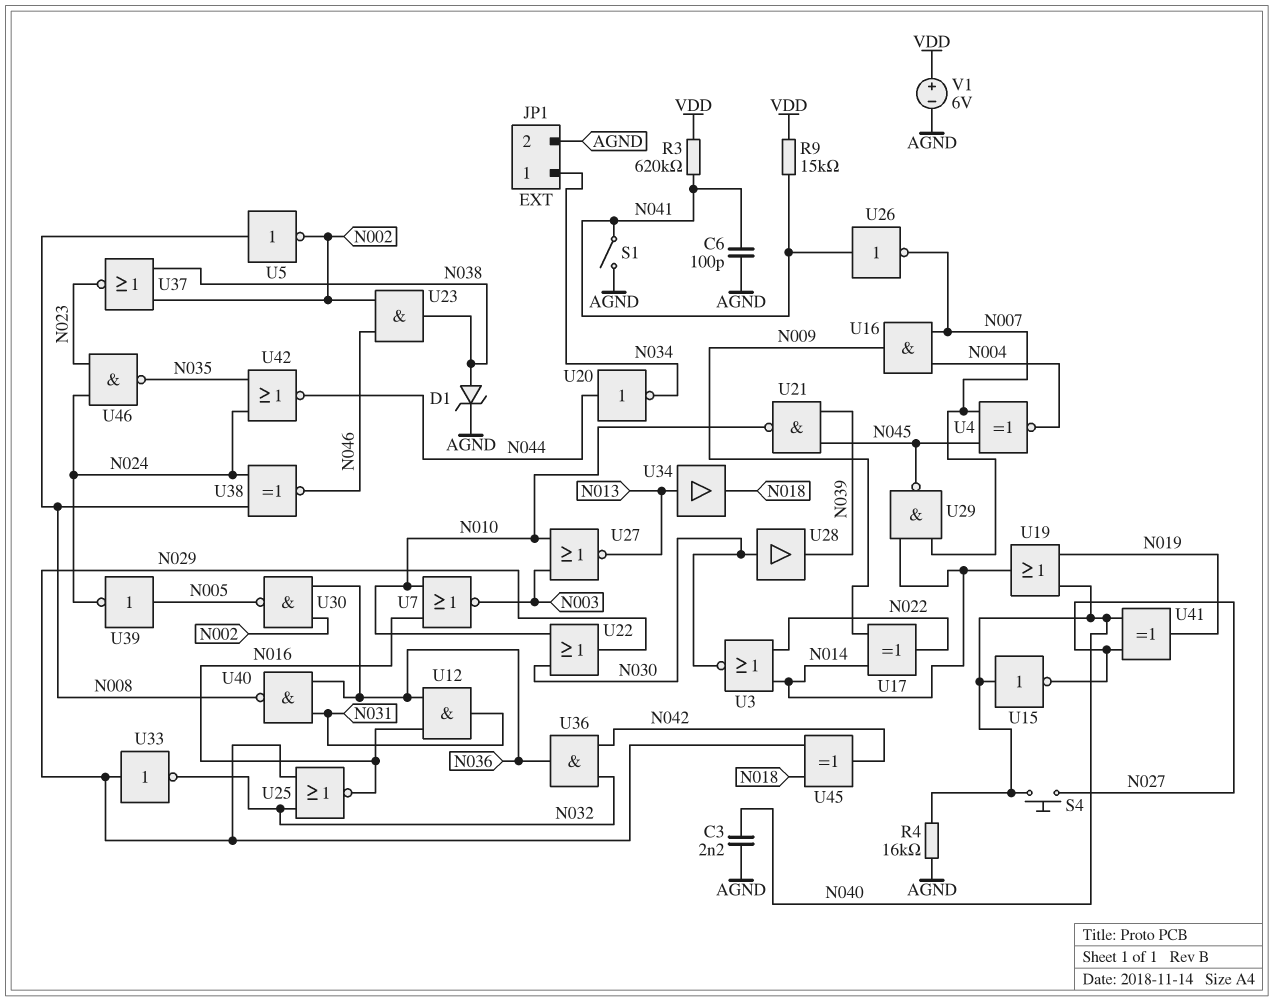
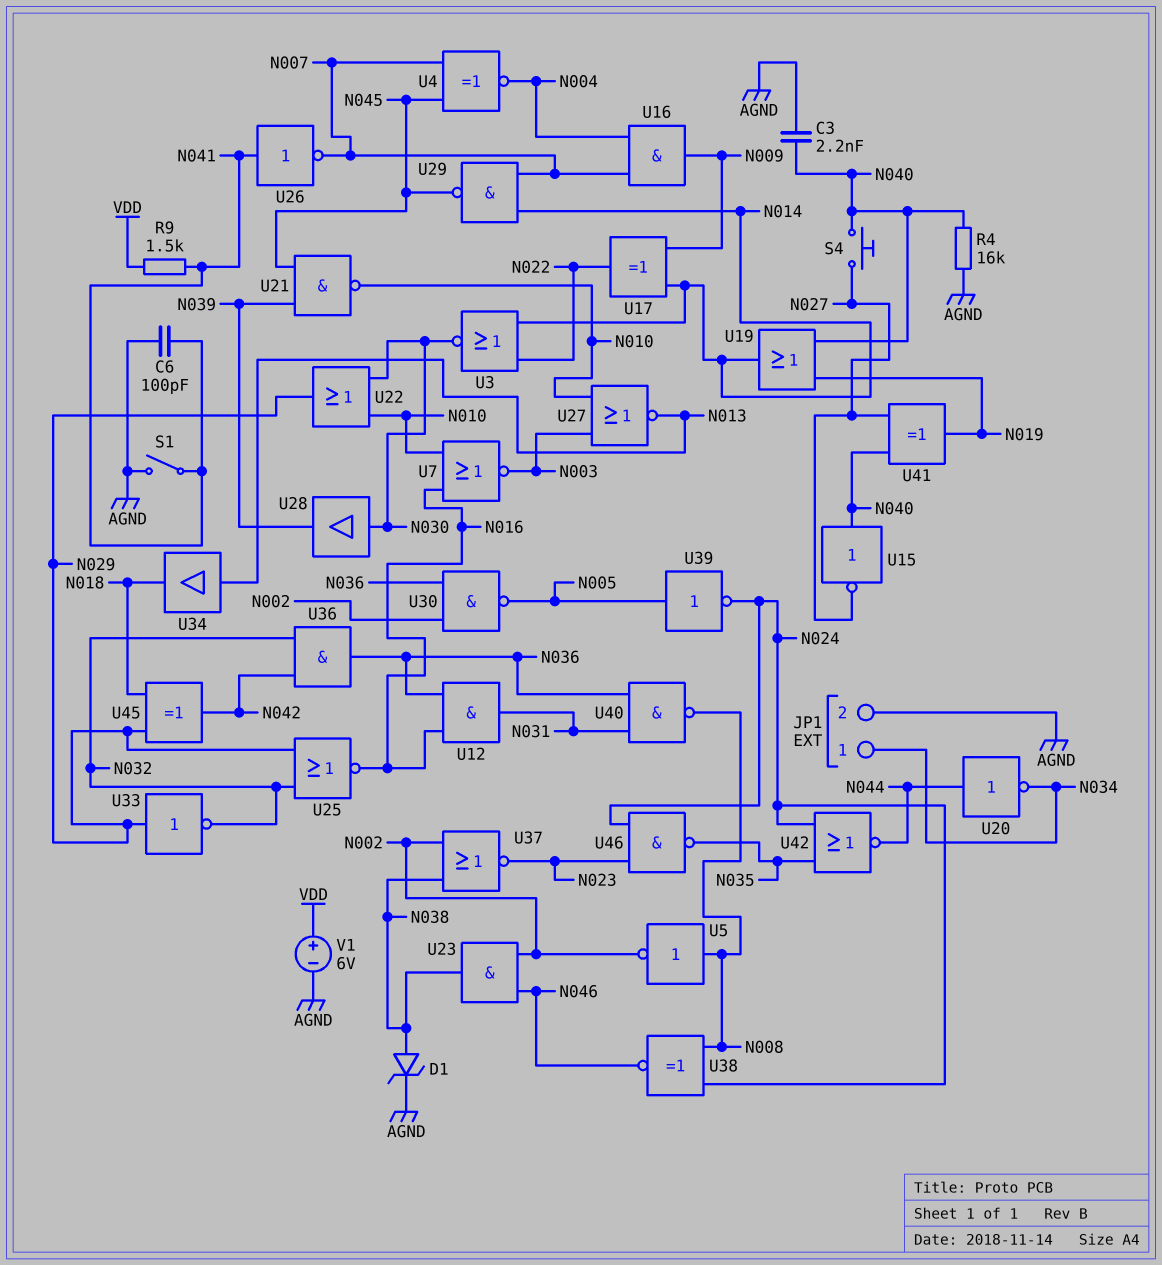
R3: 620k (N041, VDD) -> none
R9: 15k (N041, VDD) -> 1.5k (N041, VDD)

